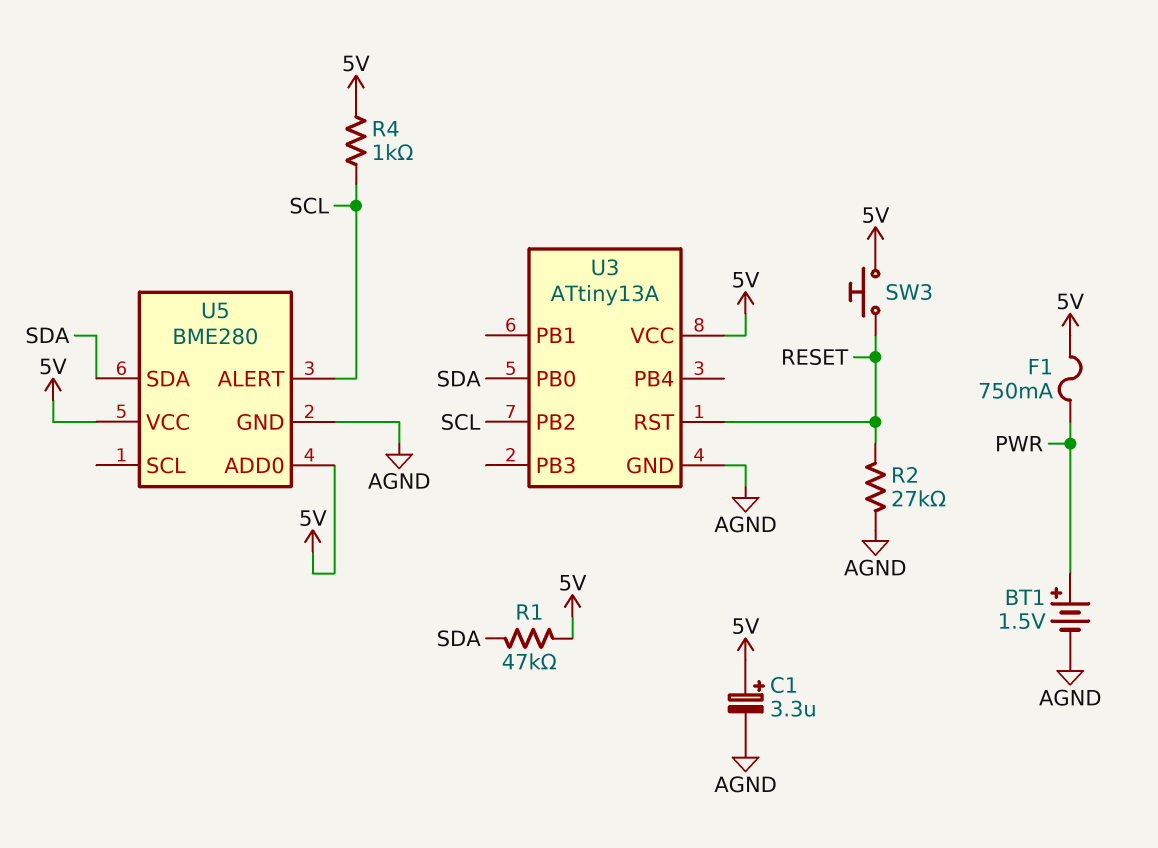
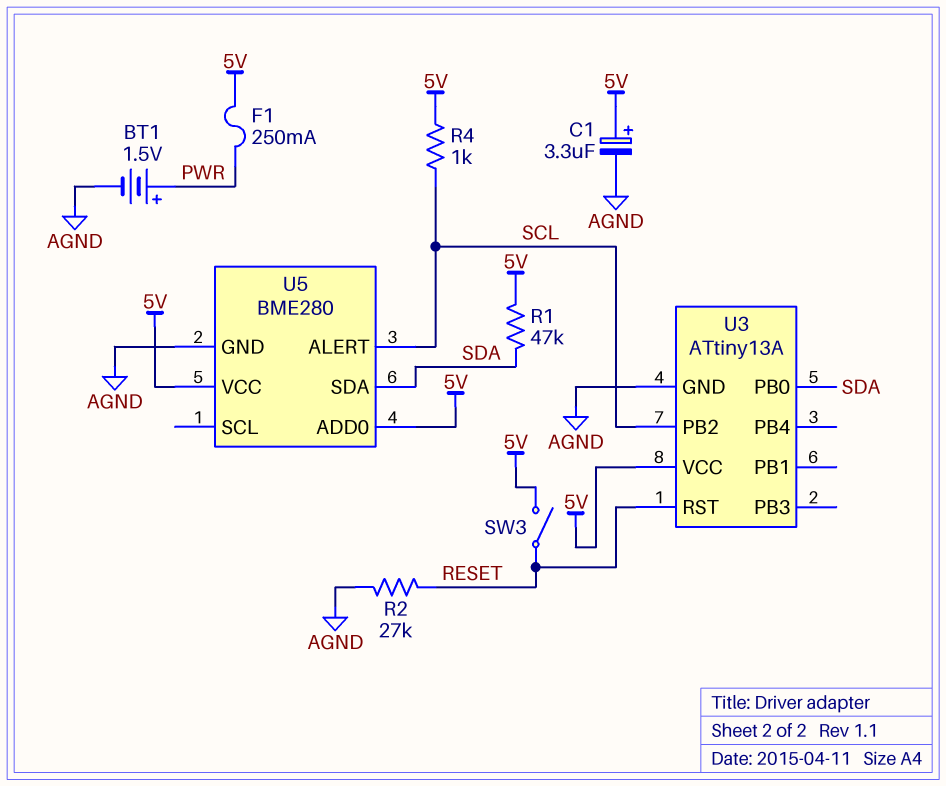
F1: 750mA (5V, PWR) -> 250mA (5V, PWR)
SW3: button (5V, RESET) -> switch (5V, RESET)

